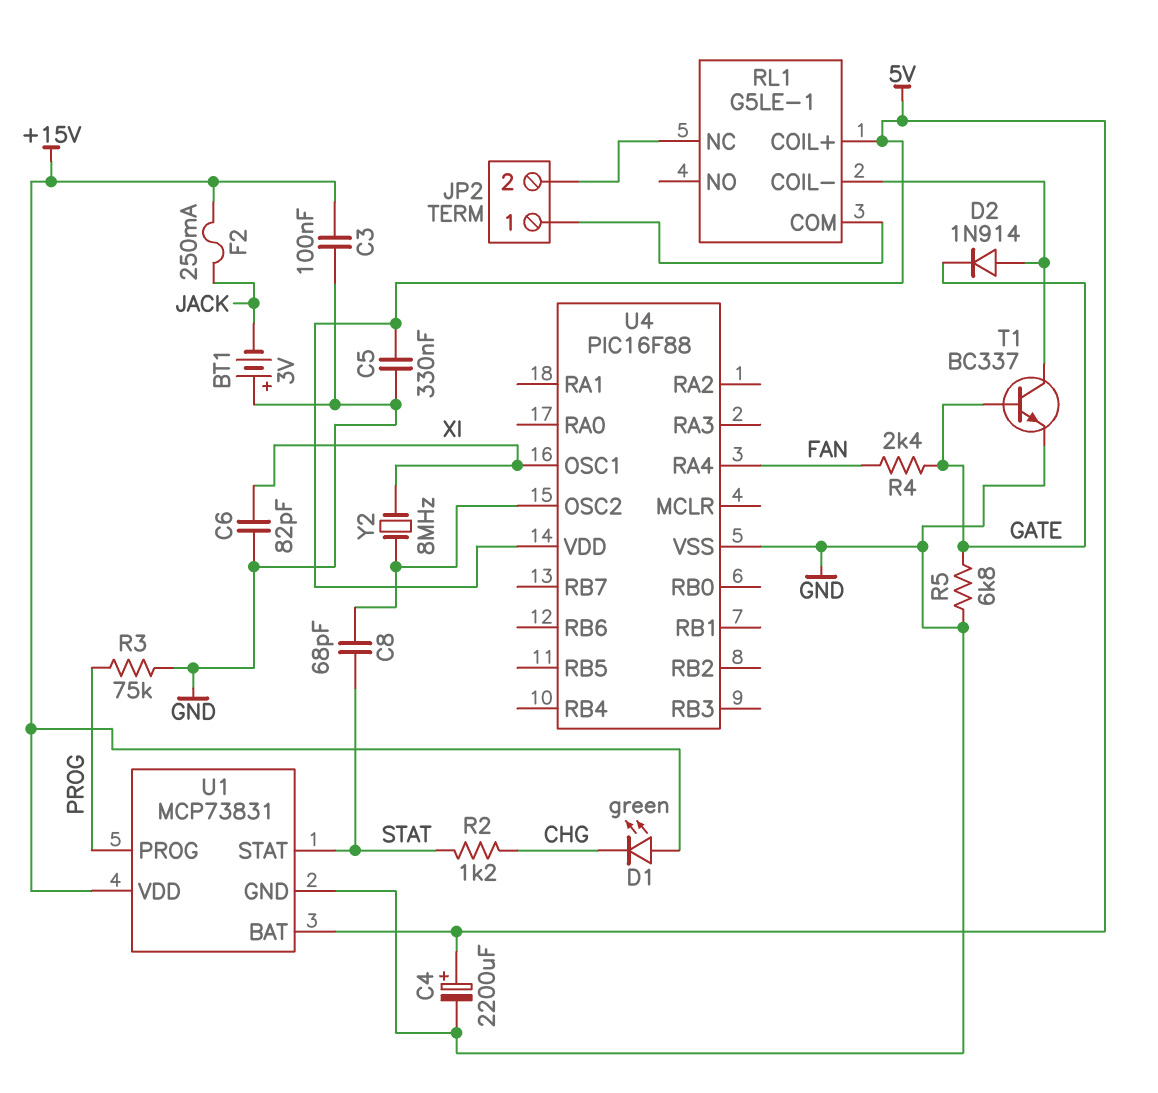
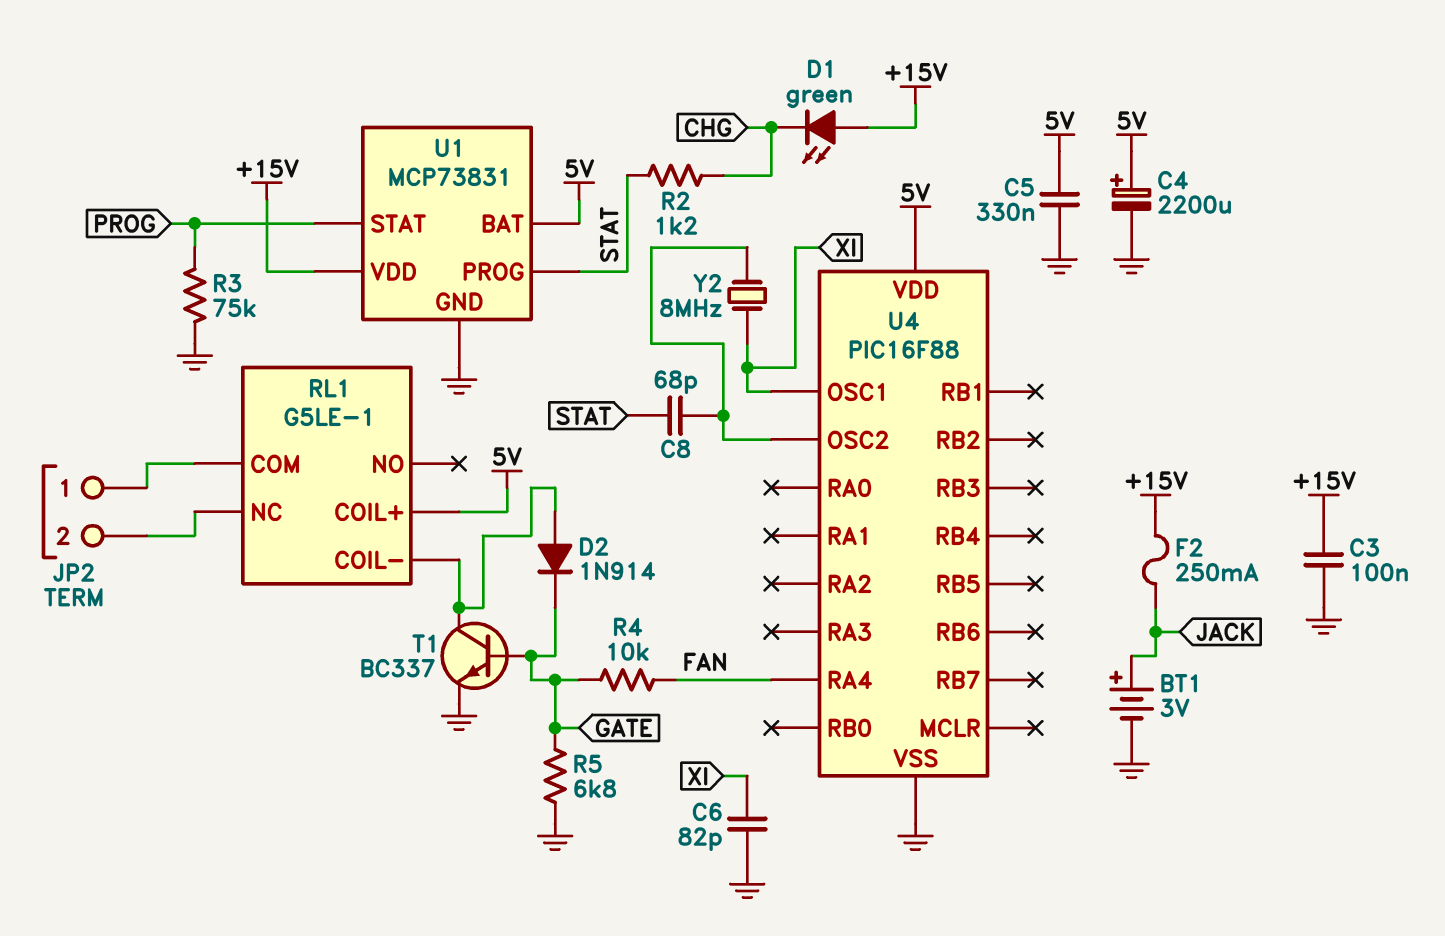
BT1: 3V (plus GND, minus JACK) -> 3V (plus JACK, minus GND)
R4: 2.4k (FAN, GATE) -> 10k (FAN, GATE)
U1 pin PROG: PROG -> STAT
U1 pin STAT: STAT -> PROG

